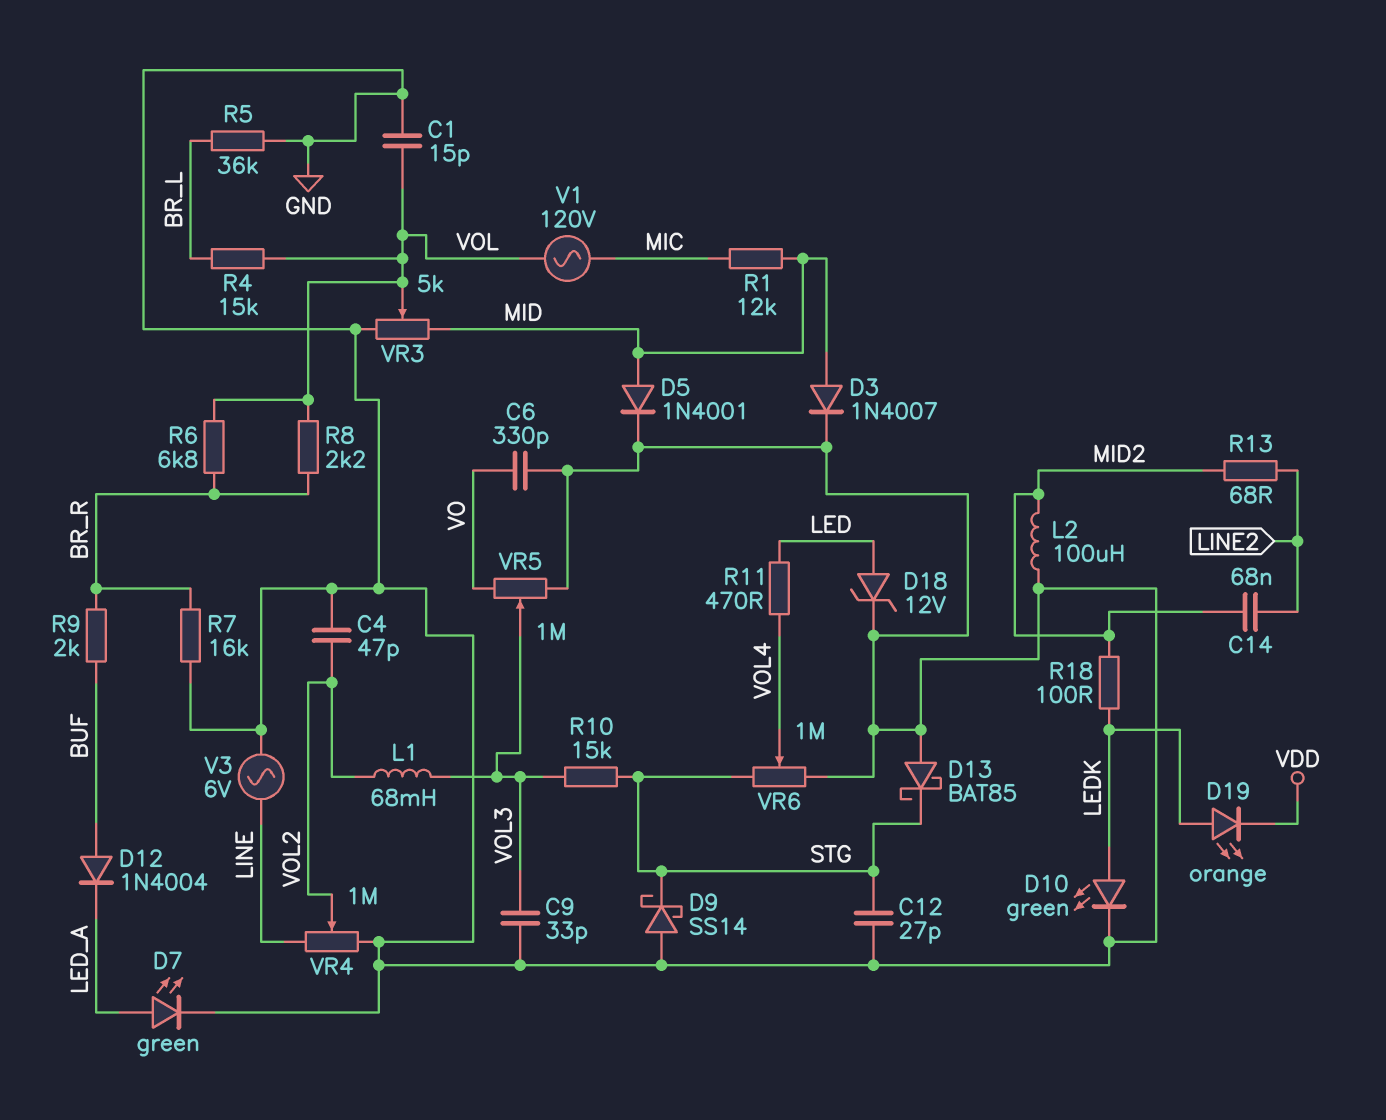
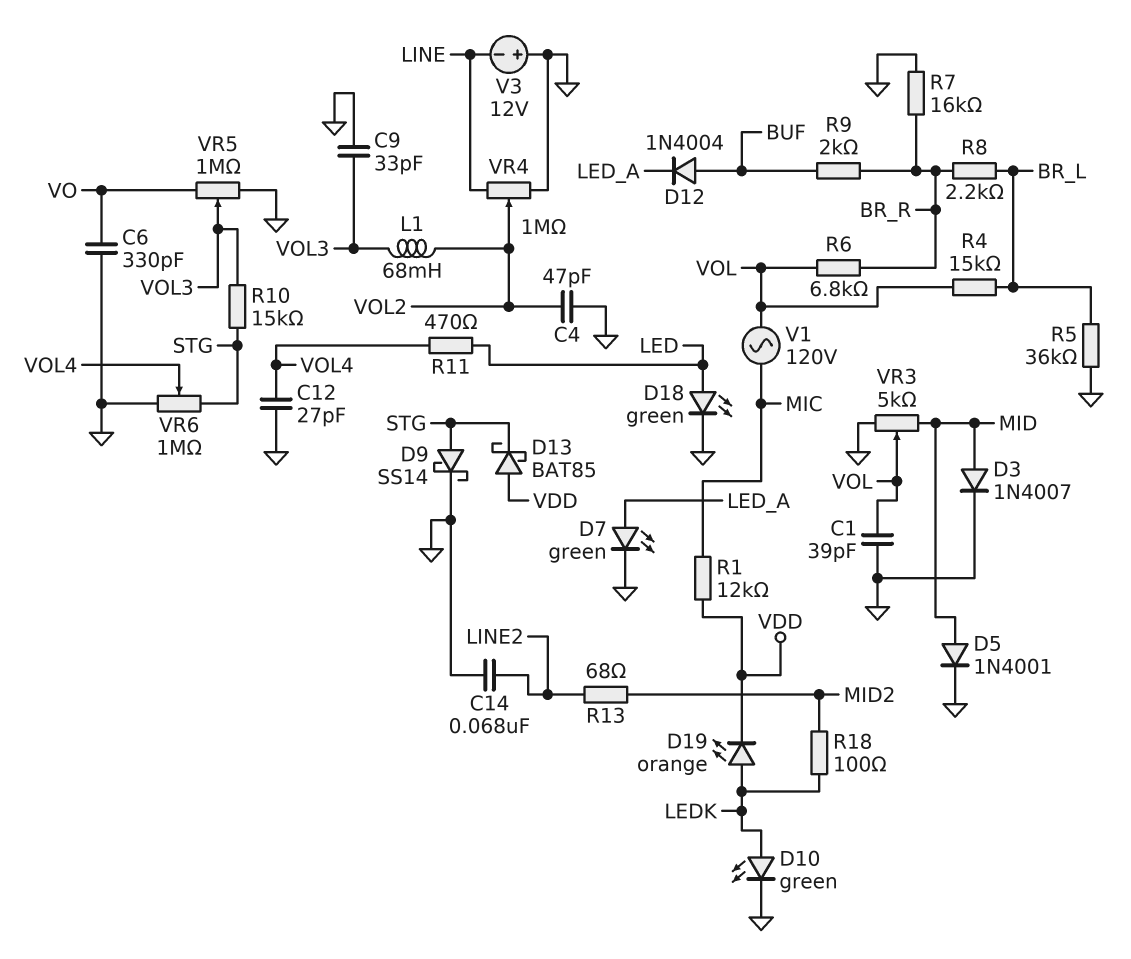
C1: 15pF (GND, VOL) -> 39pF (GND, VOL)
C12: 27pF (GND, STG) -> 27pF (GND, VOL4)
C14: 68nF (LINE2, MID2) -> 68nF (GND, LINE2)
D9: schottky SS14 (A GND, K STG) -> schottky SS14 (A STG, K GND)
D13: schottky BAT85 (A GND, K STG) -> schottky BAT85 (A VDD, K STG)
D18: zener 12V (A LED, K GND) -> LED green (A LED, K GND)
L2: 100uH (GND, MID2) -> none
R1: 12k (MIC, MID) -> 12k (MIC, VDD)
R8: 2.2k (BR_R, VOL) -> 2.2k (BR_L, BR_R)
V3: AC 6V (GND, LINE) -> 12V (plus GND, minus LINE)

